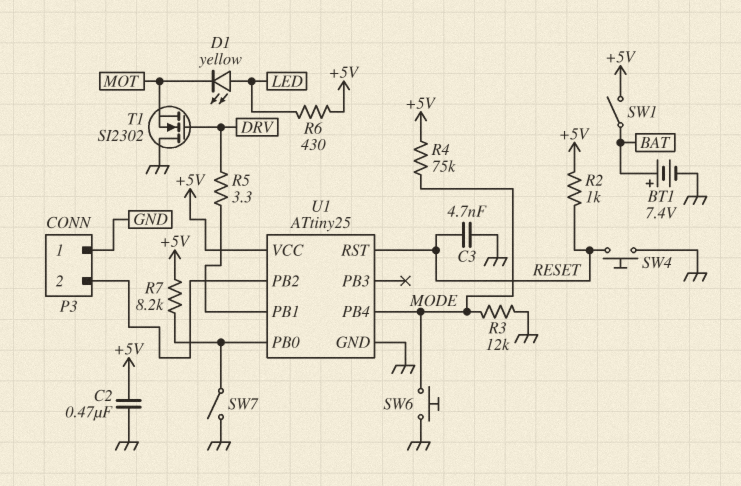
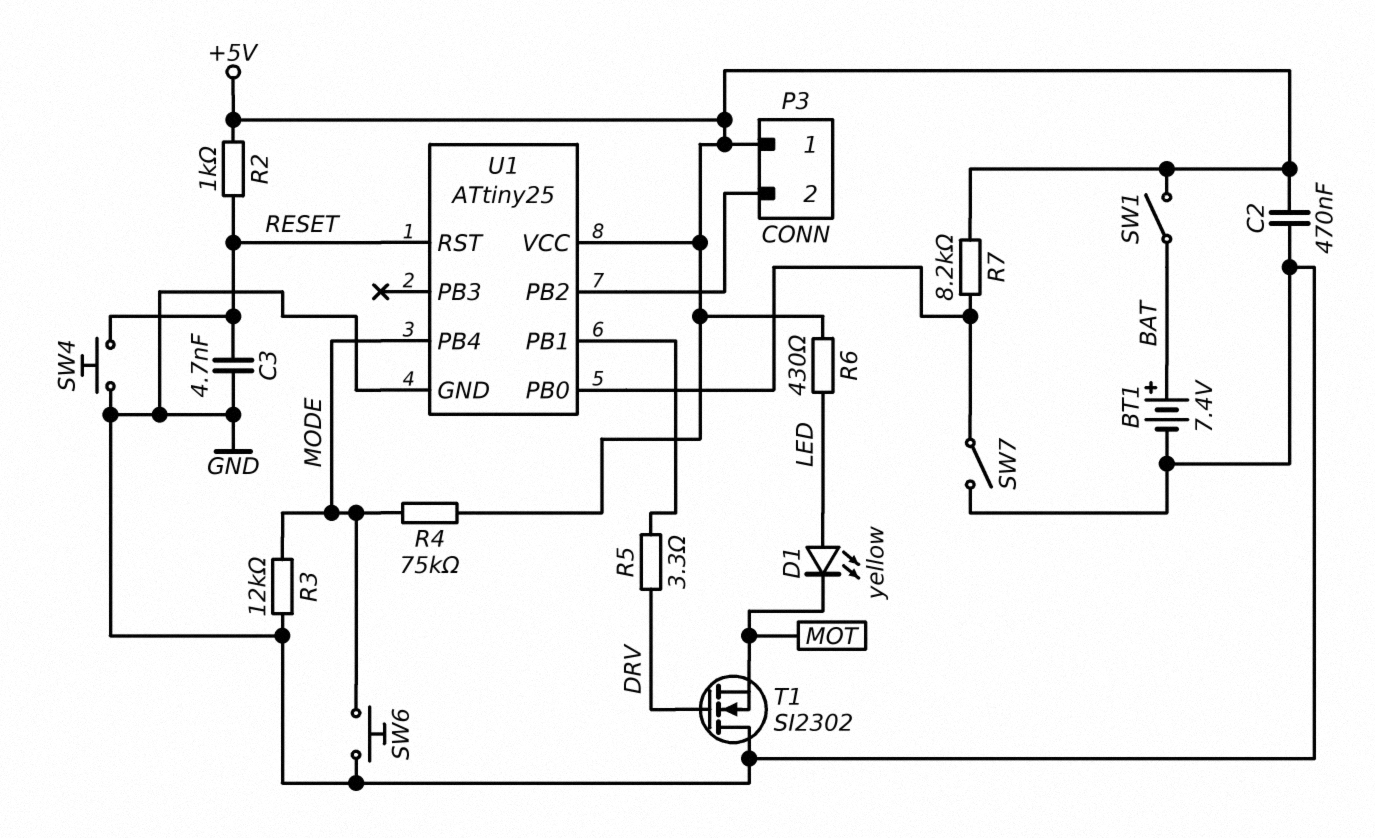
P3 pin 1: GND -> +5V

